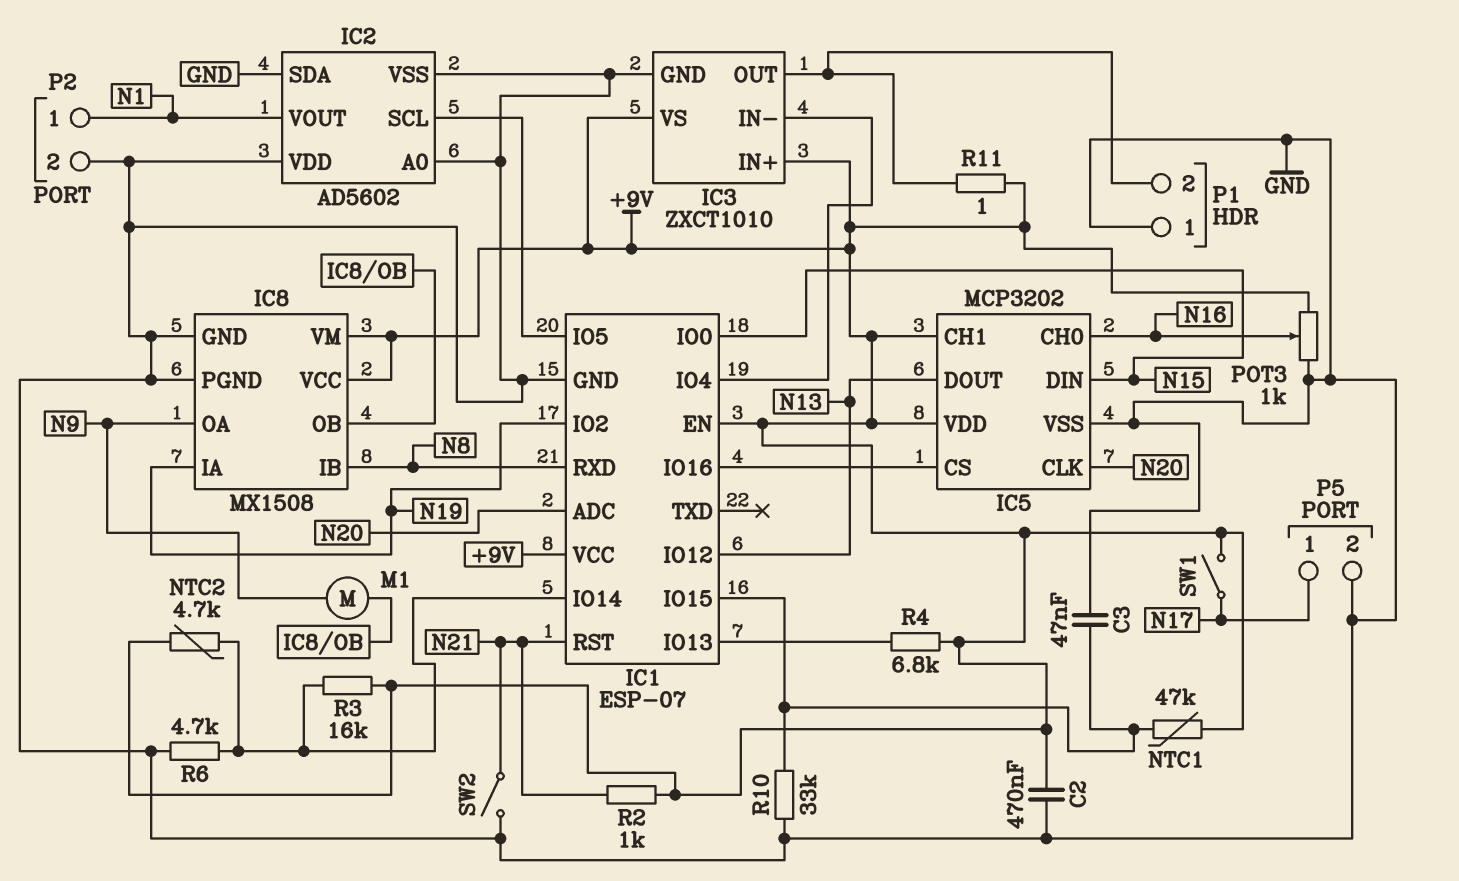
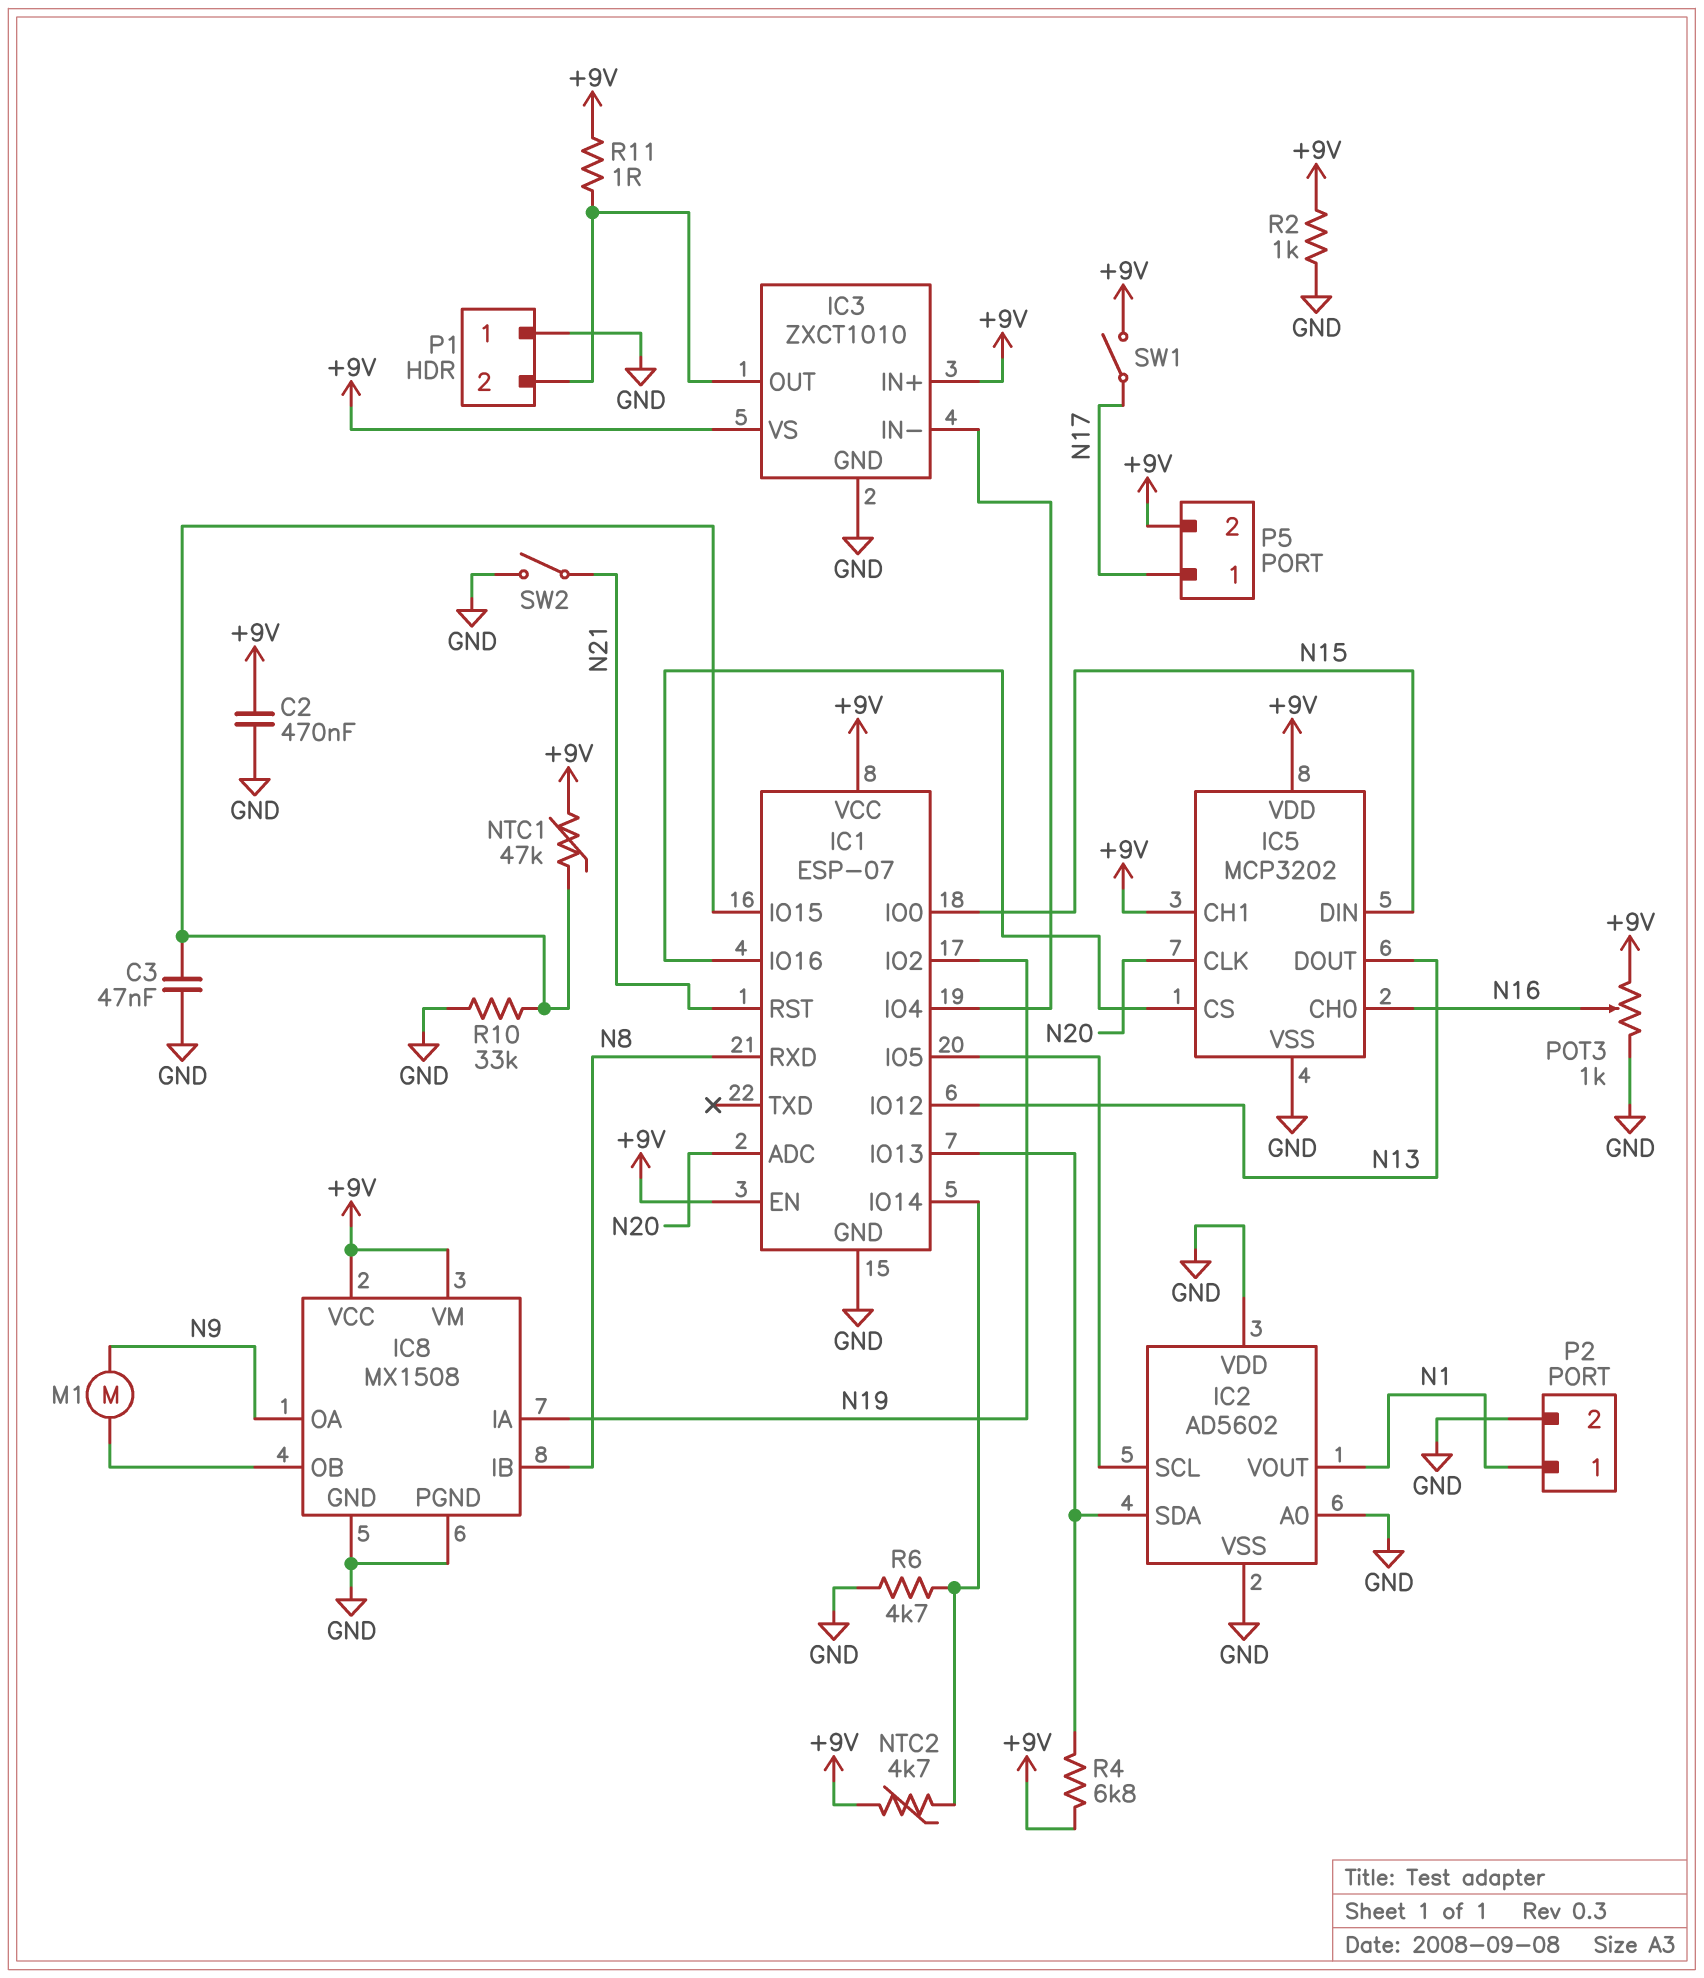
IC2 pin SDA: GND -> IC1/IO13
P5 pin 2: GND -> +9V
R2: 1k (+9V, N21) -> 1k (+9V, GND)
R3: 16k (+9V, IC1/IO14) -> none

